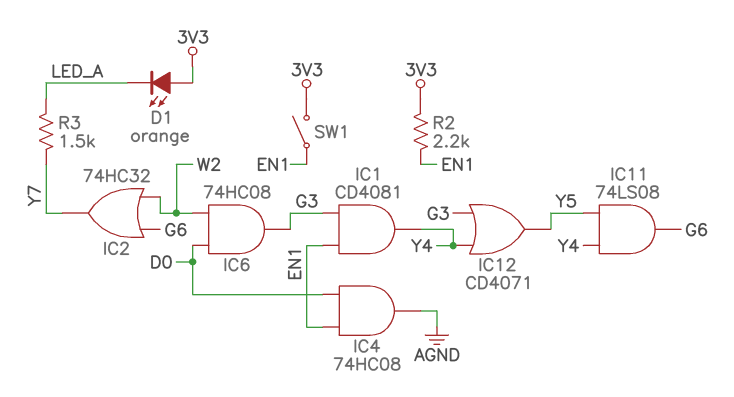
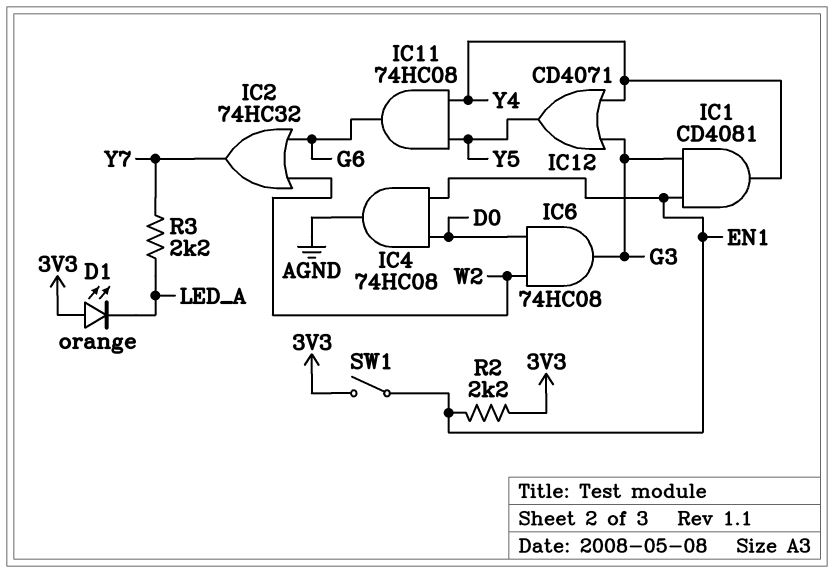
IC11: AND 74LS08 (in Y4, in Y5, out G6) -> AND 74HC08 (in Y4, in Y5, out G6)
R3: 1.5k (LED_A, Y7) -> 2.2k (LED_A, Y7)

